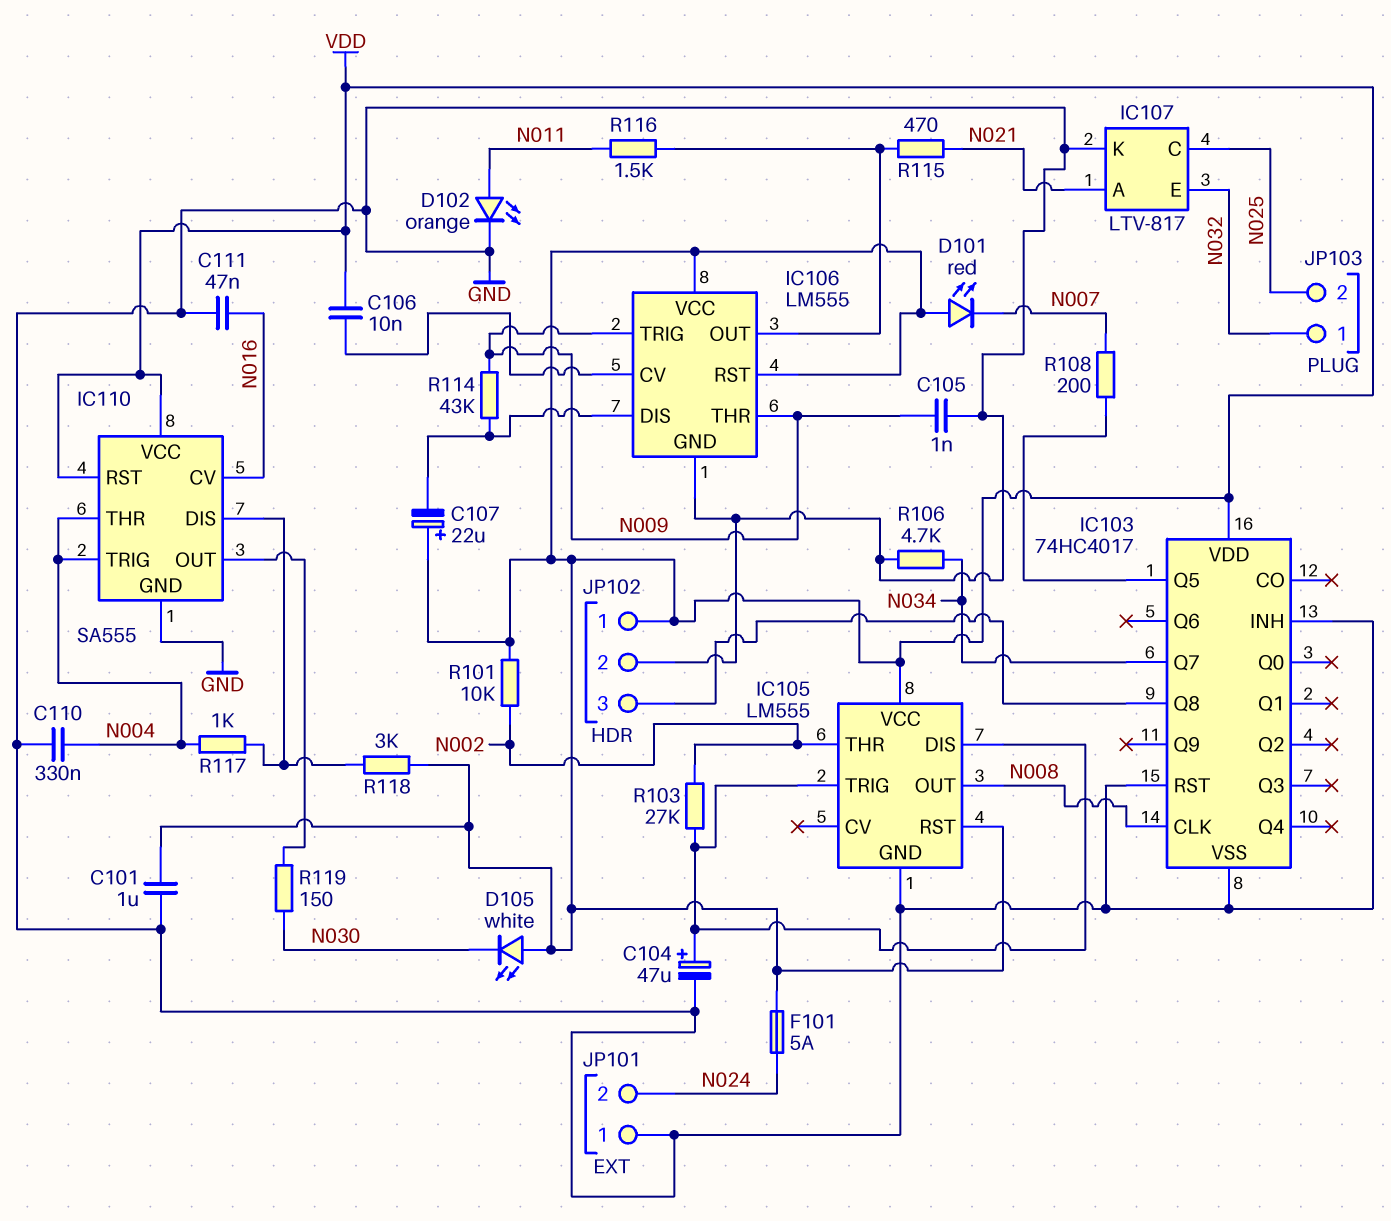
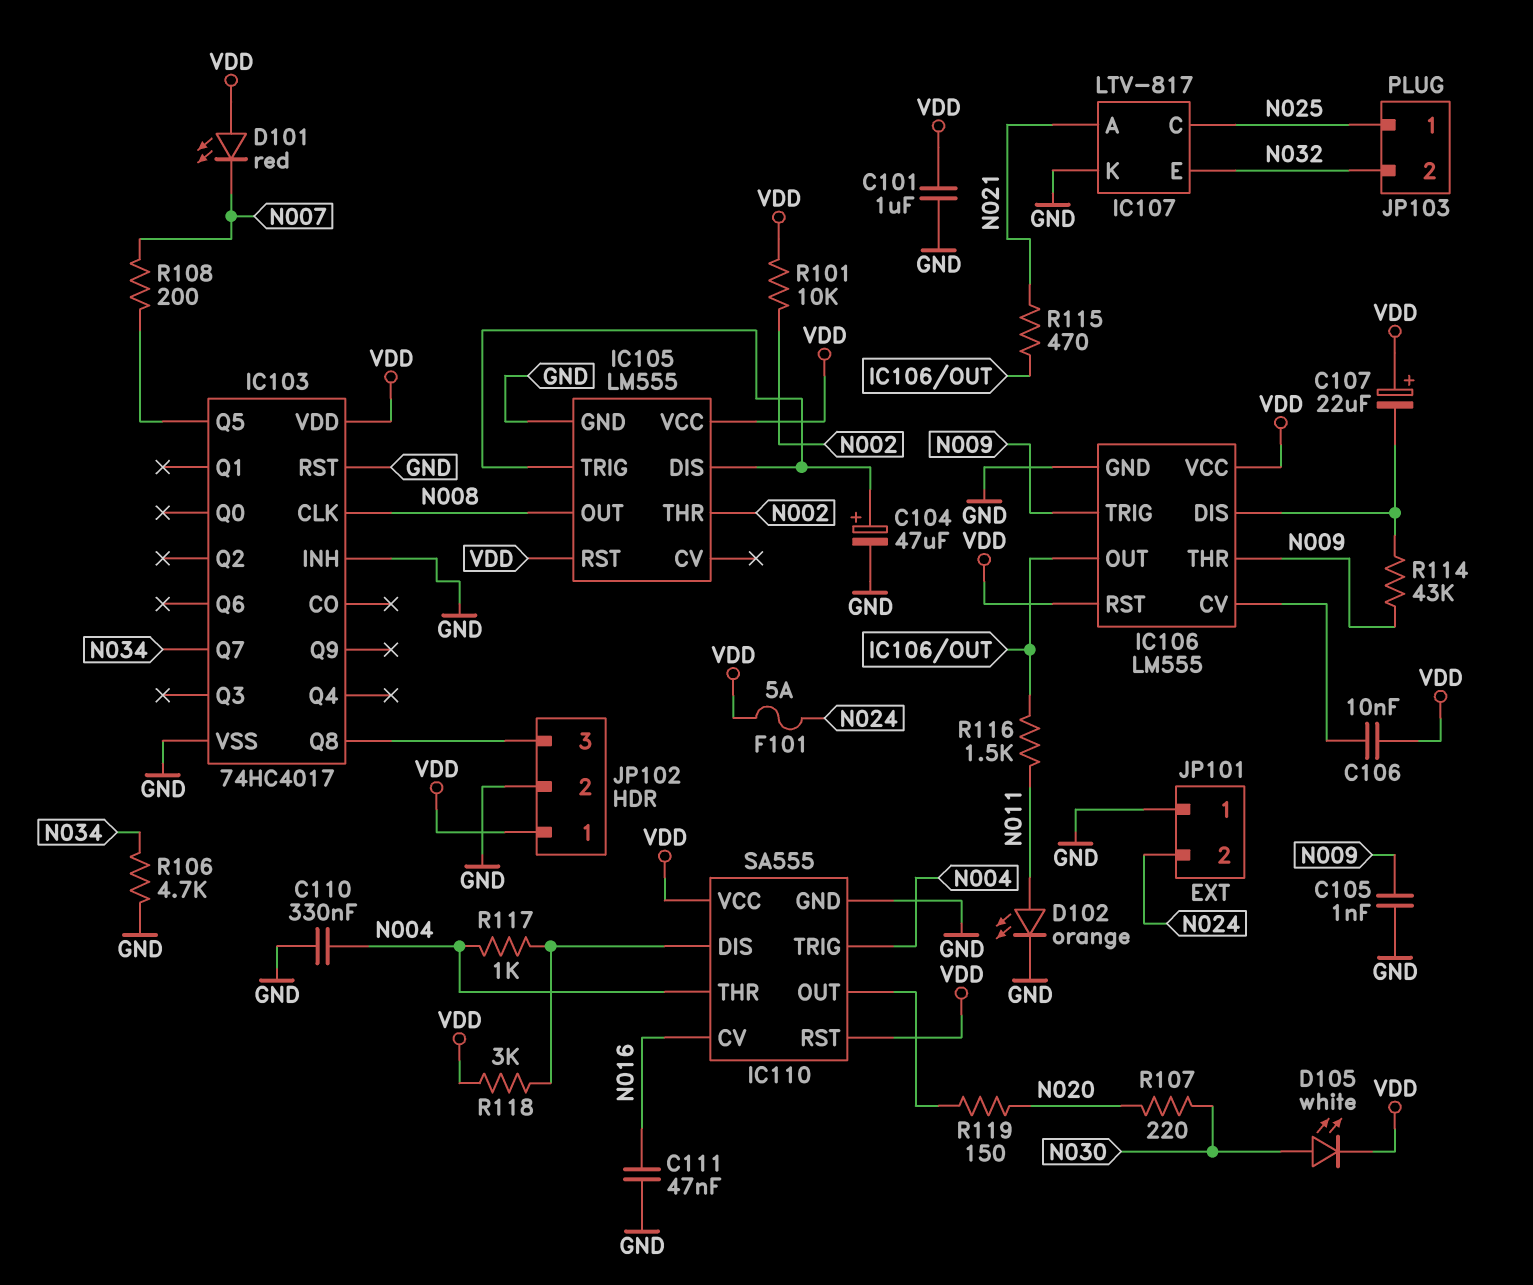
D105: LED white (A VDD, K N030) -> LED white (A N030, K VDD)
JP103 pin 1: N032 -> N025
JP103 pin 2: N025 -> N032
R103: 27k (IC105/DIS, N002) -> none
R107: none -> 220 (N020, N030)
R119: 150 (IC110/OUT, N030) -> 150 (IC110/OUT, N020)

